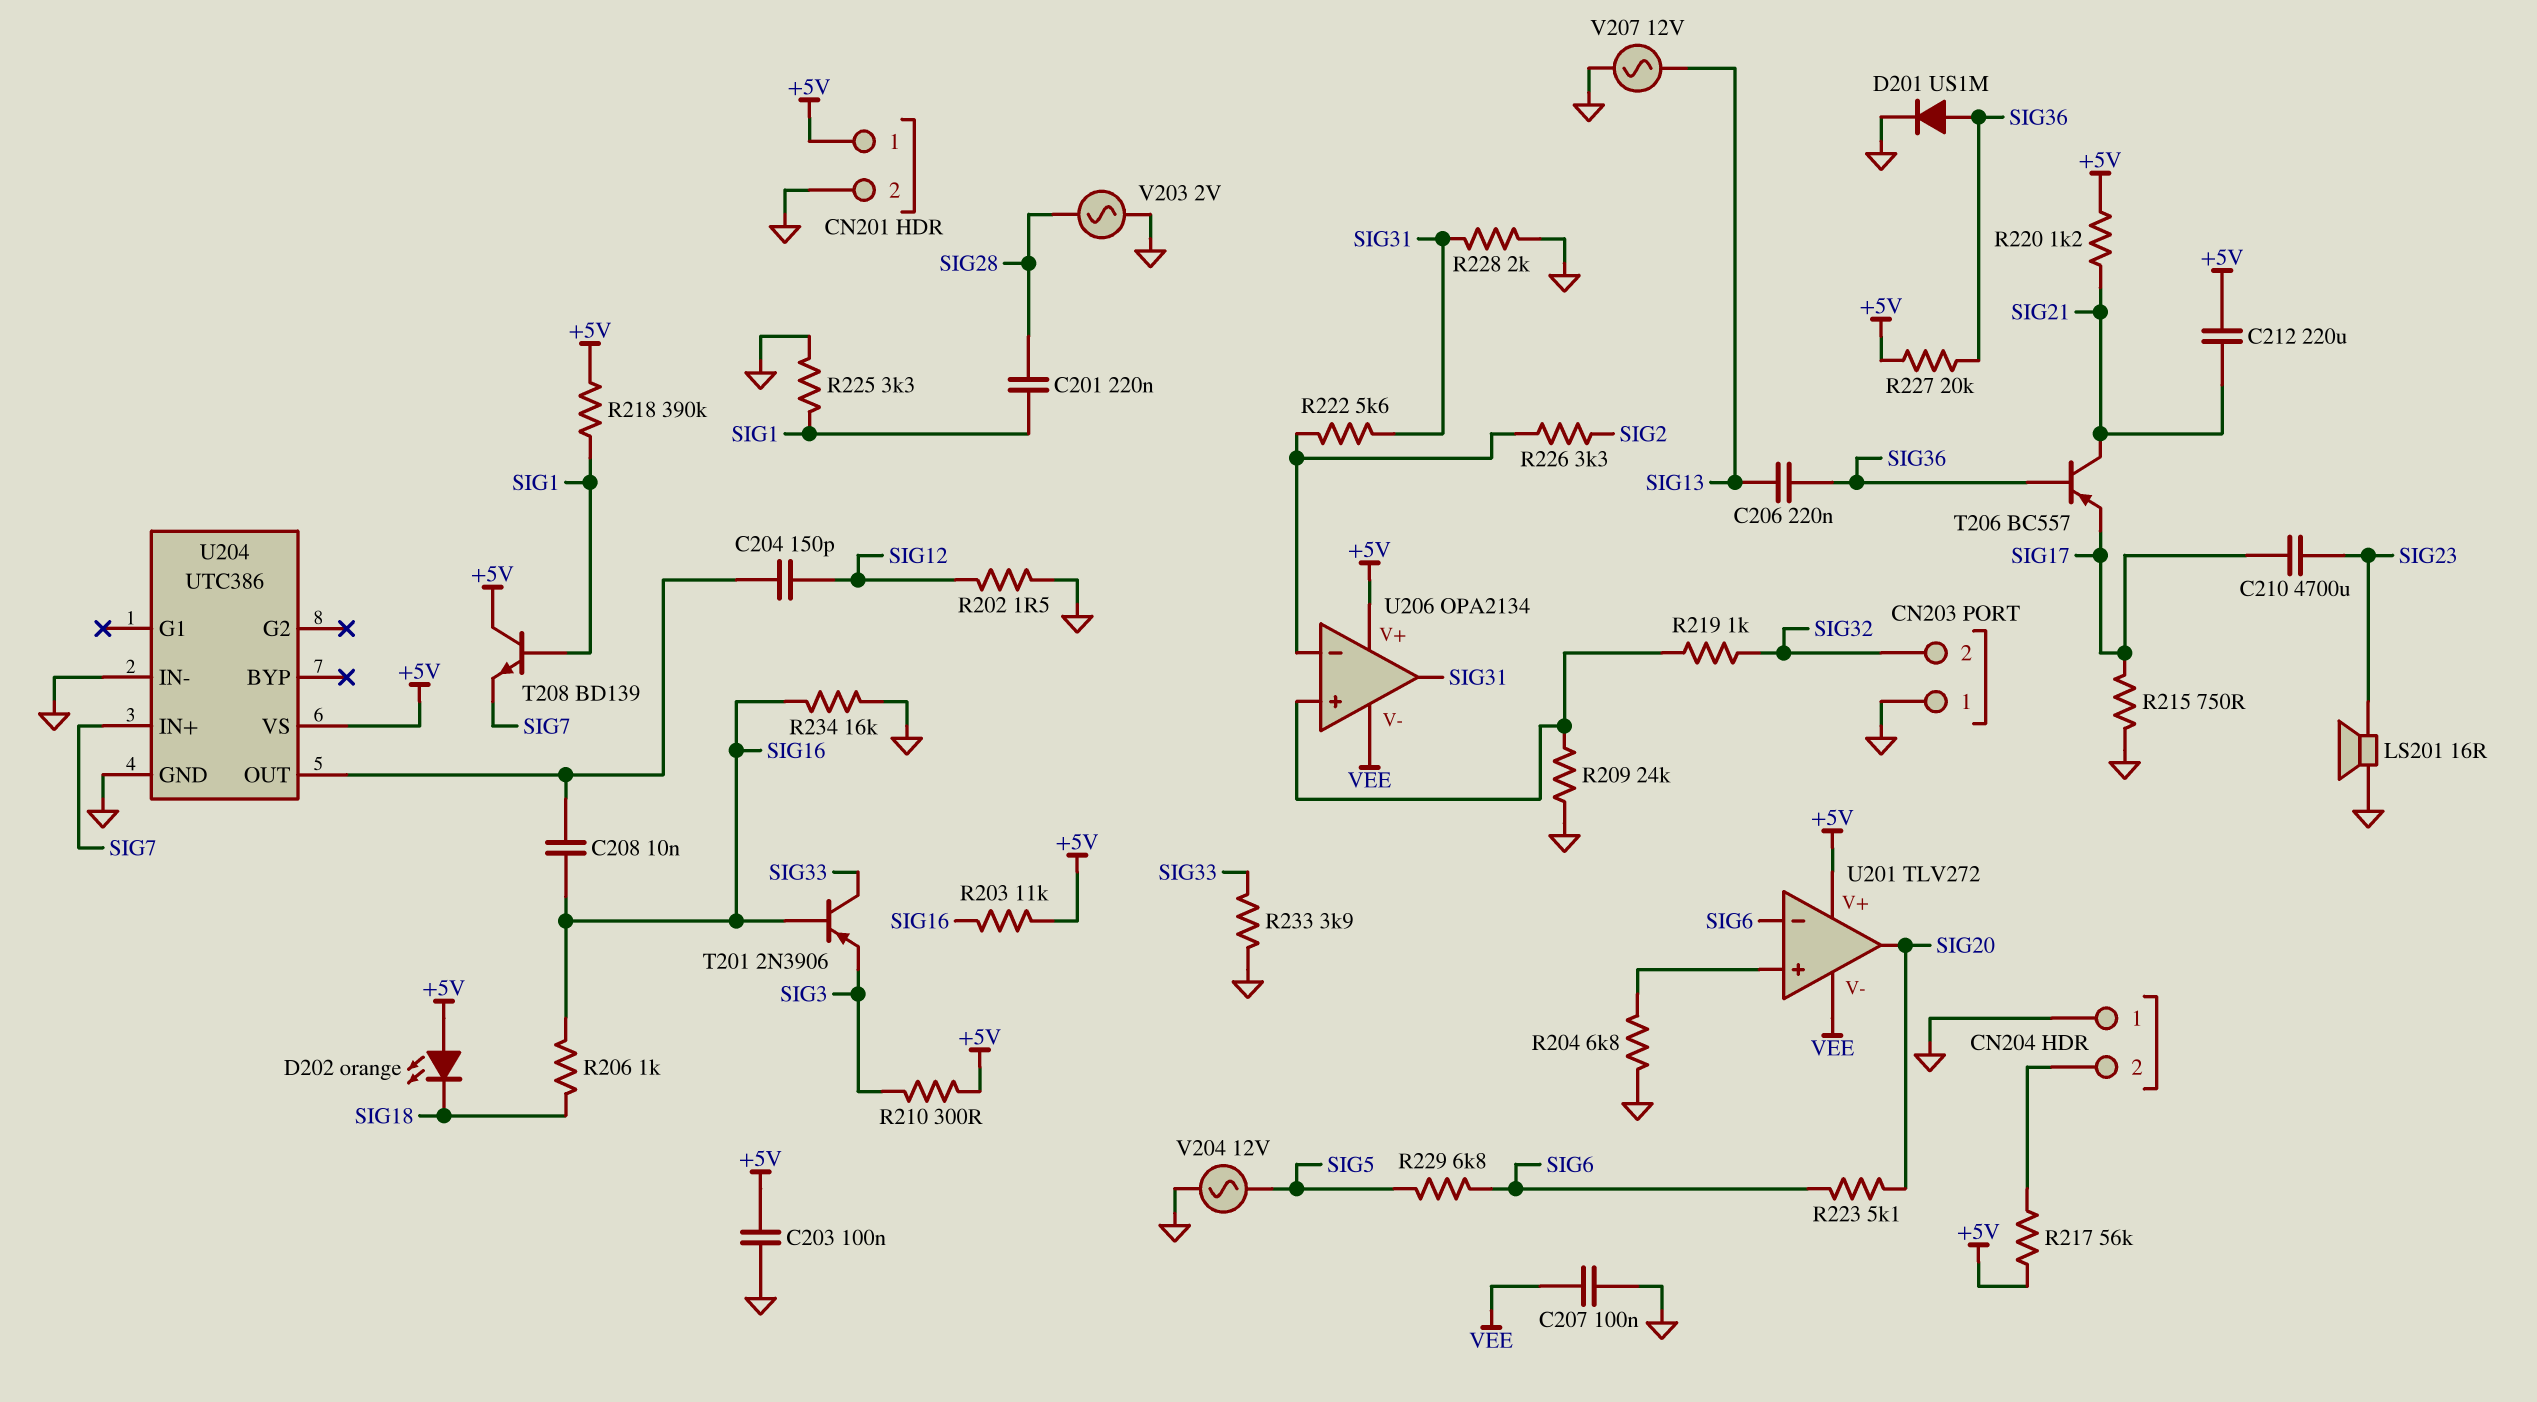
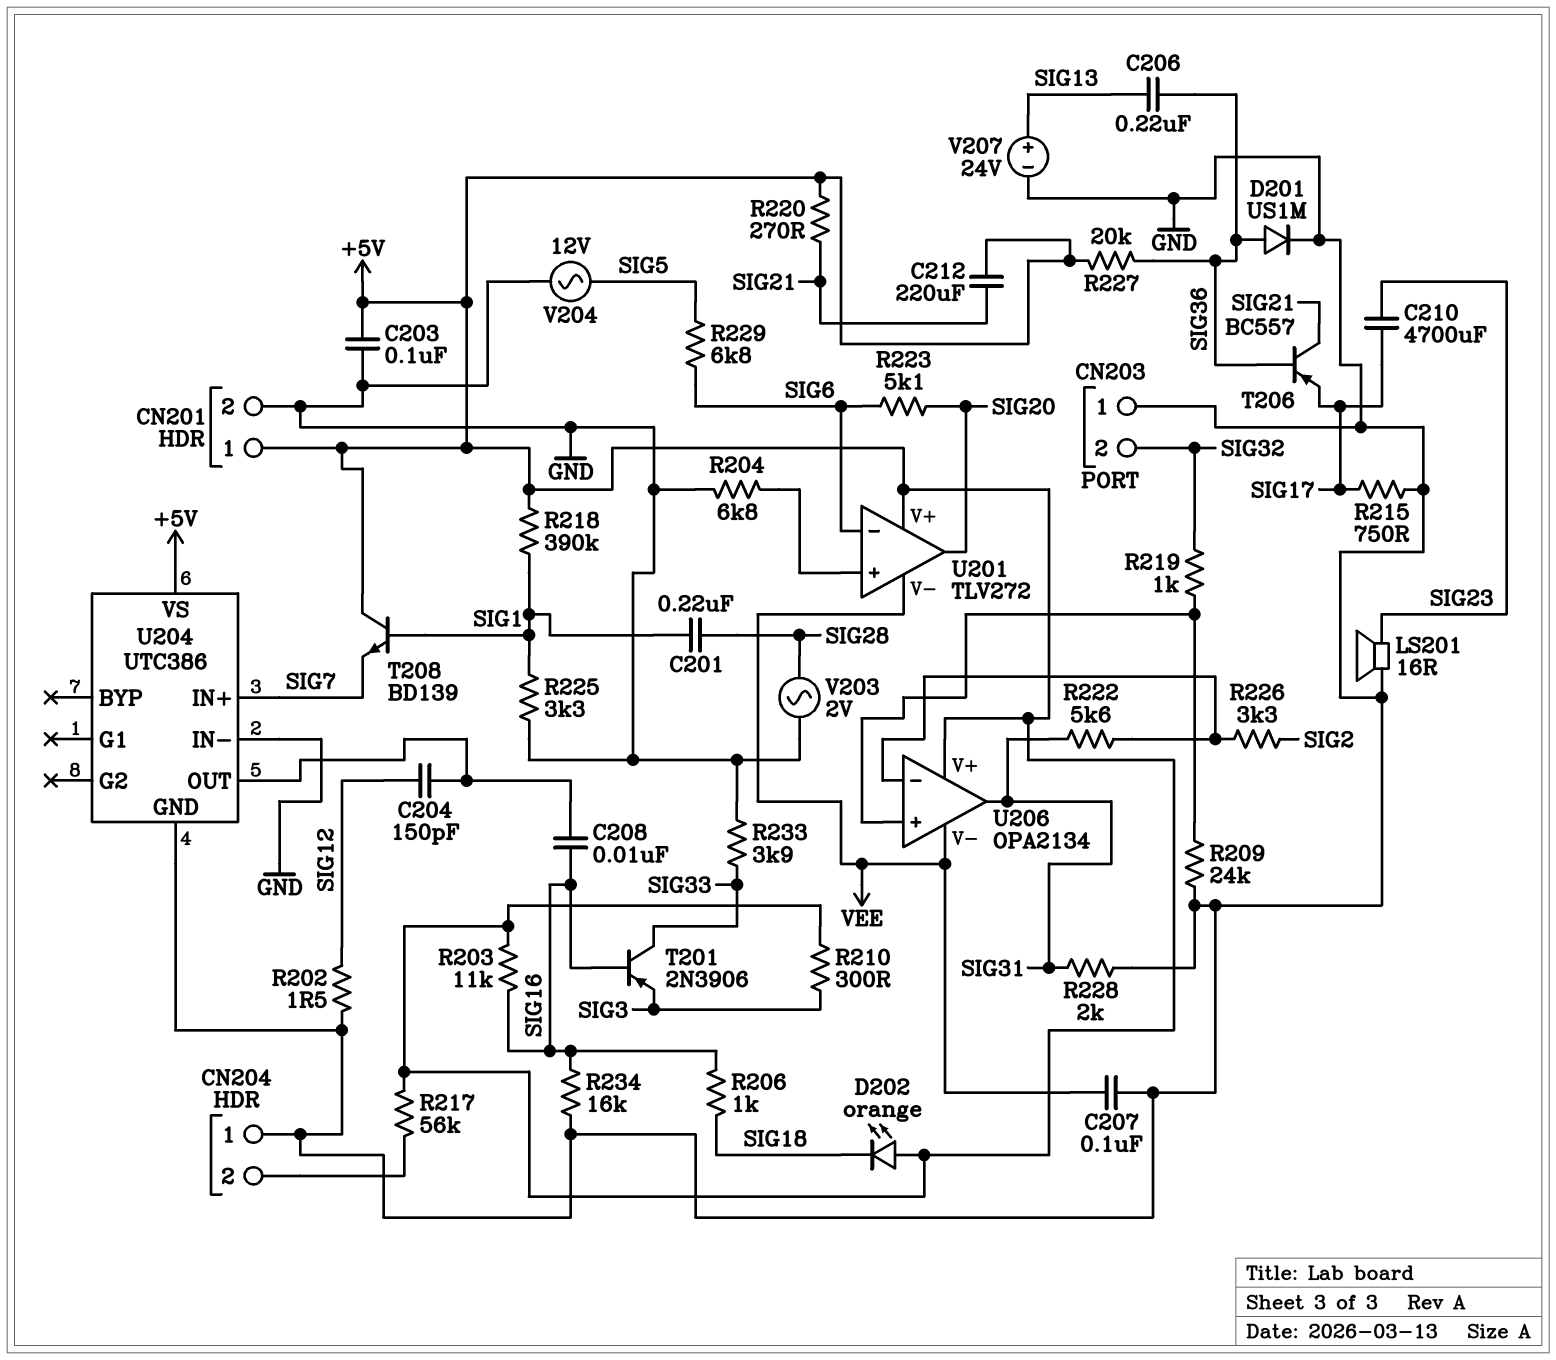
R220: 1.2k (+5V, SIG21) -> 270 (+5V, SIG21)
V207: AC 12V (GND, SIG13) -> 24V (plus SIG13, minus GND)

